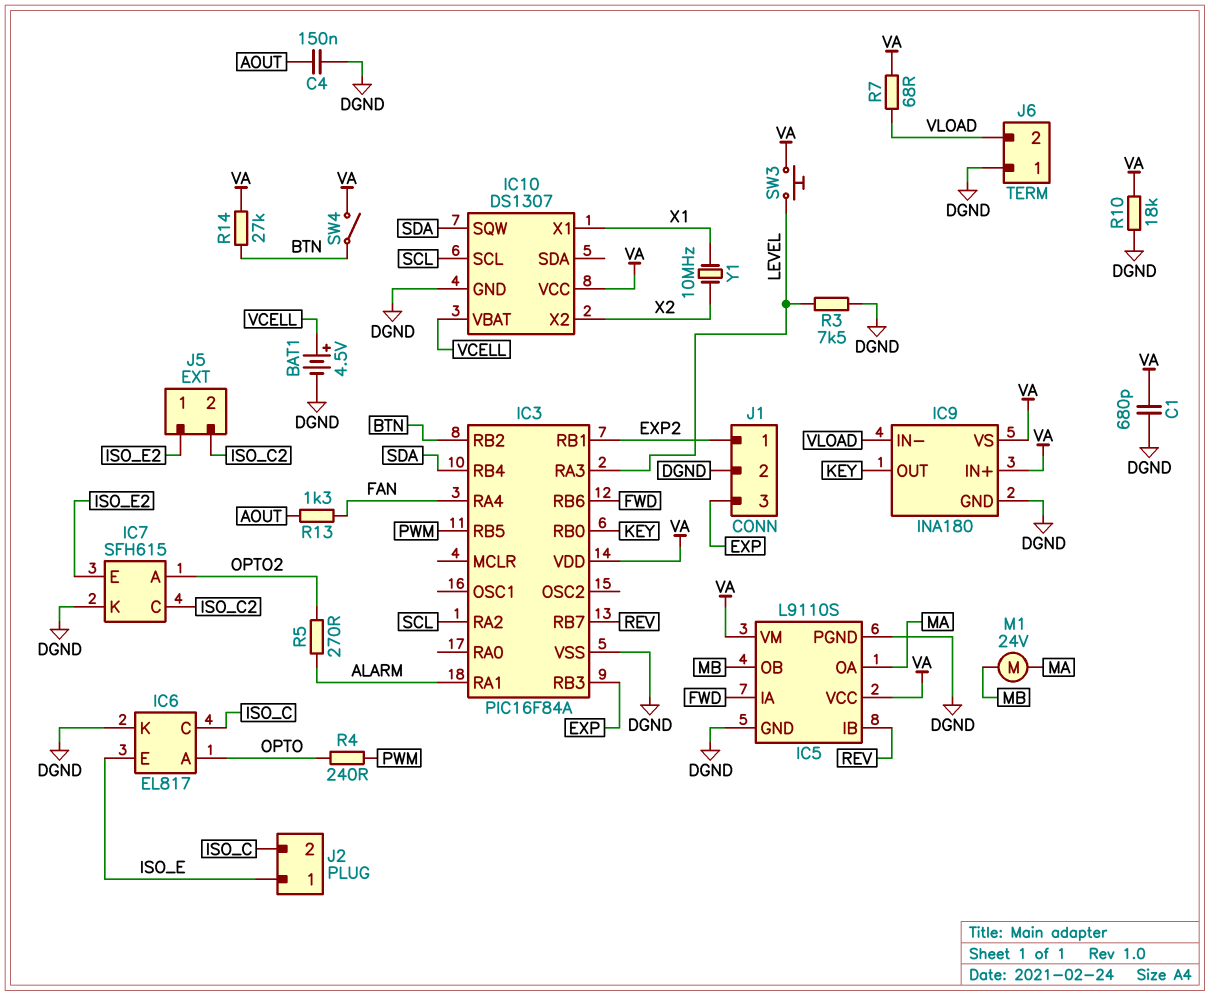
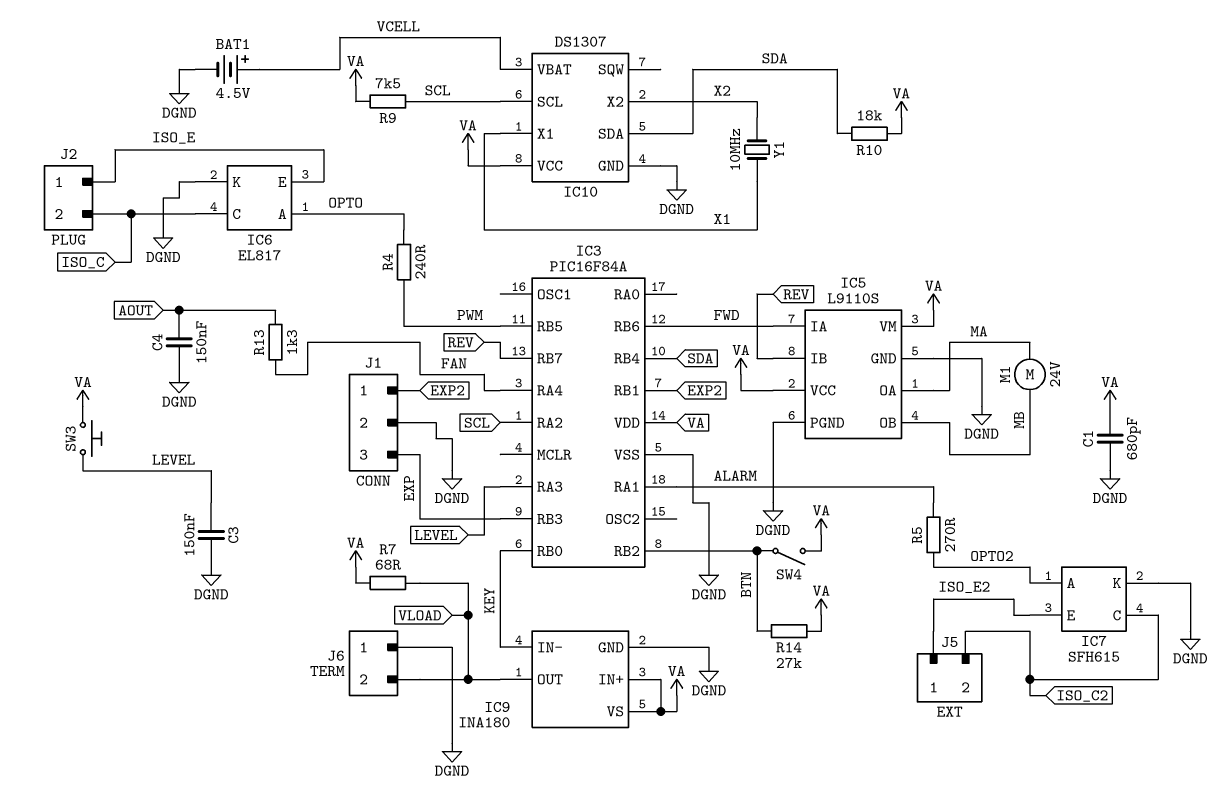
C3: none -> 150nF (DGND, LEVEL)
IC9 pin IN-: VLOAD -> KEY
IC9 pin OUT: KEY -> VLOAD
IC10 pin SDA: none -> SDA
IC10 pin SQW: SDA -> none
R3: 7.5k (DGND, LEVEL) -> none
R9: none -> 7.5k (SCL, VA)
R10: 18k (DGND, VA) -> 18k (SDA, VA)

